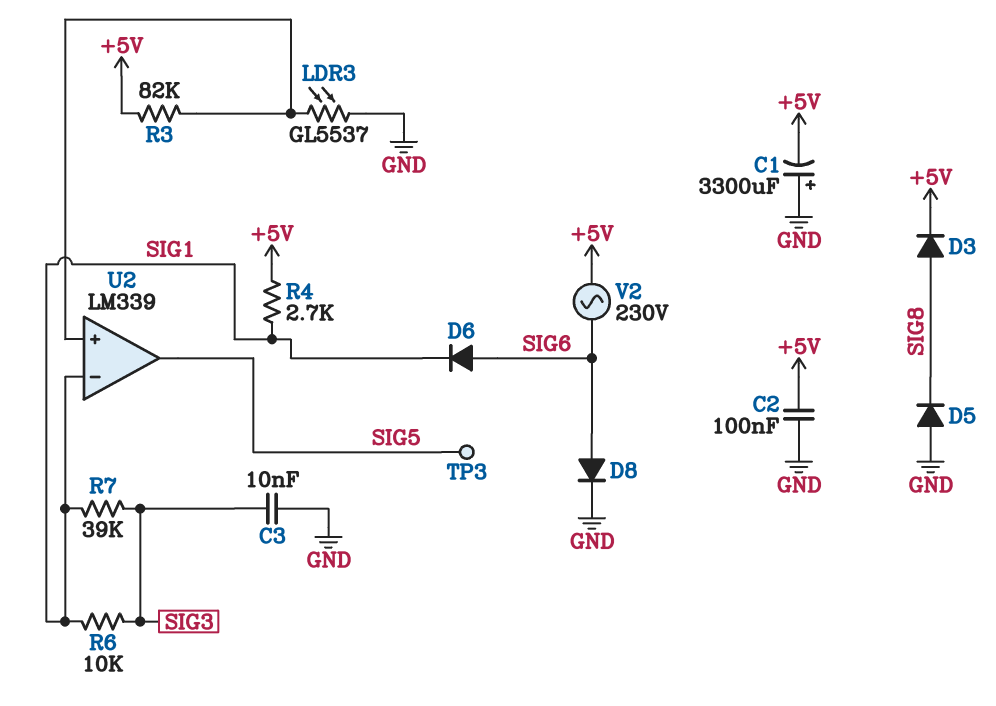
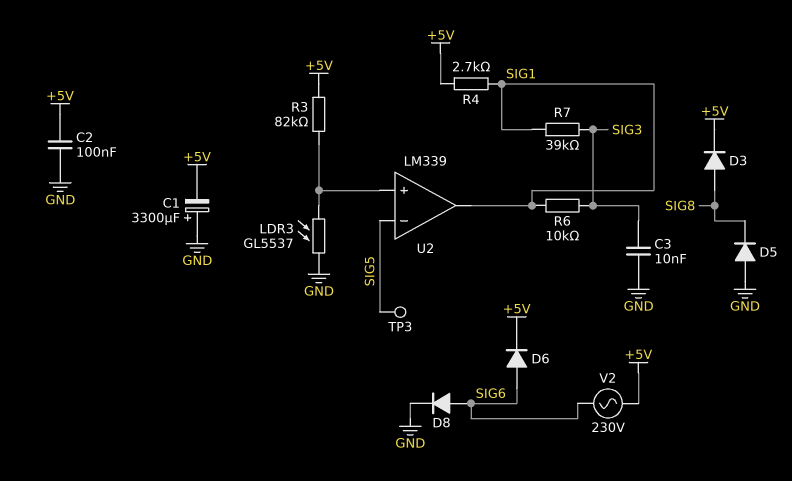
D6: diode (A SIG6, K SIG1) -> diode (A SIG6, K +5V)
U2 pin in-: SIG1 -> SIG5
U2 pin out: SIG5 -> SIG1

